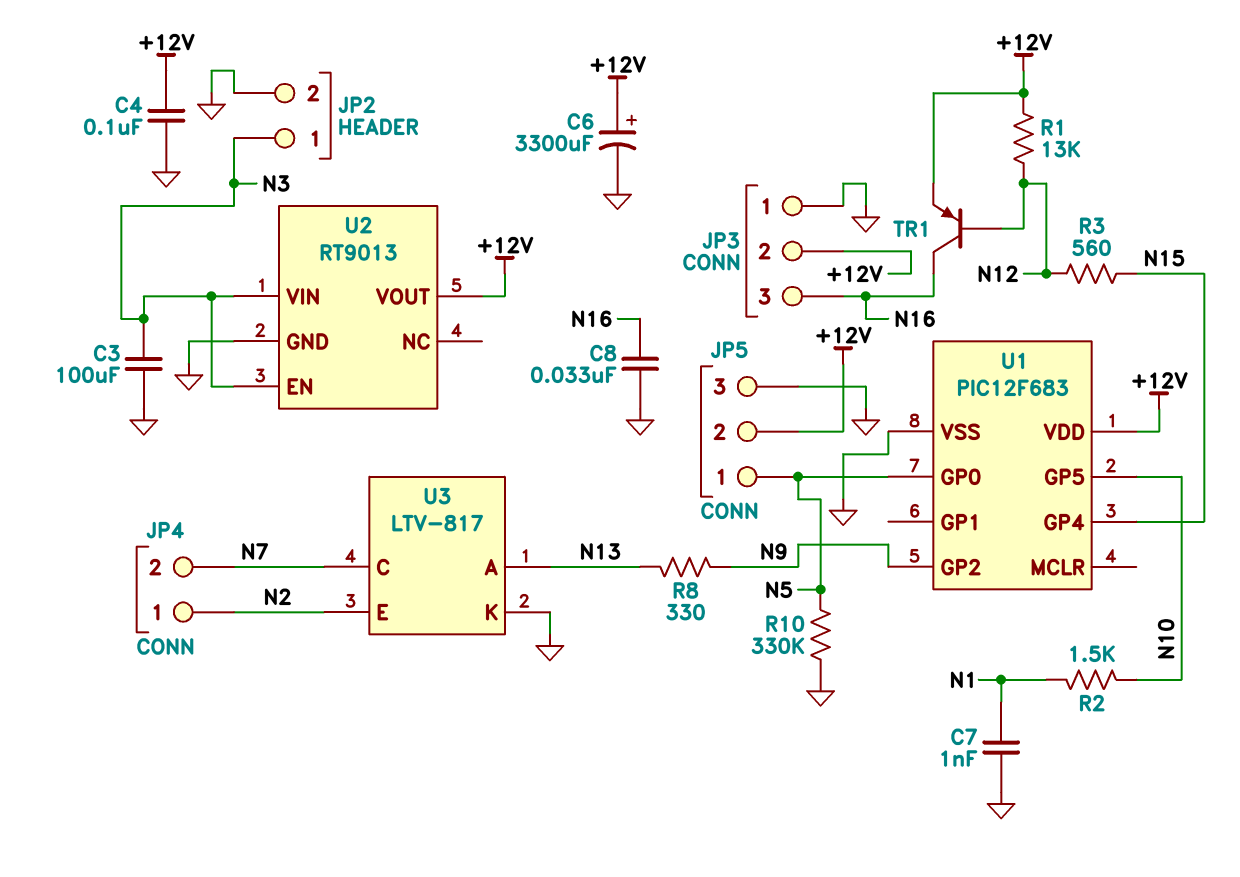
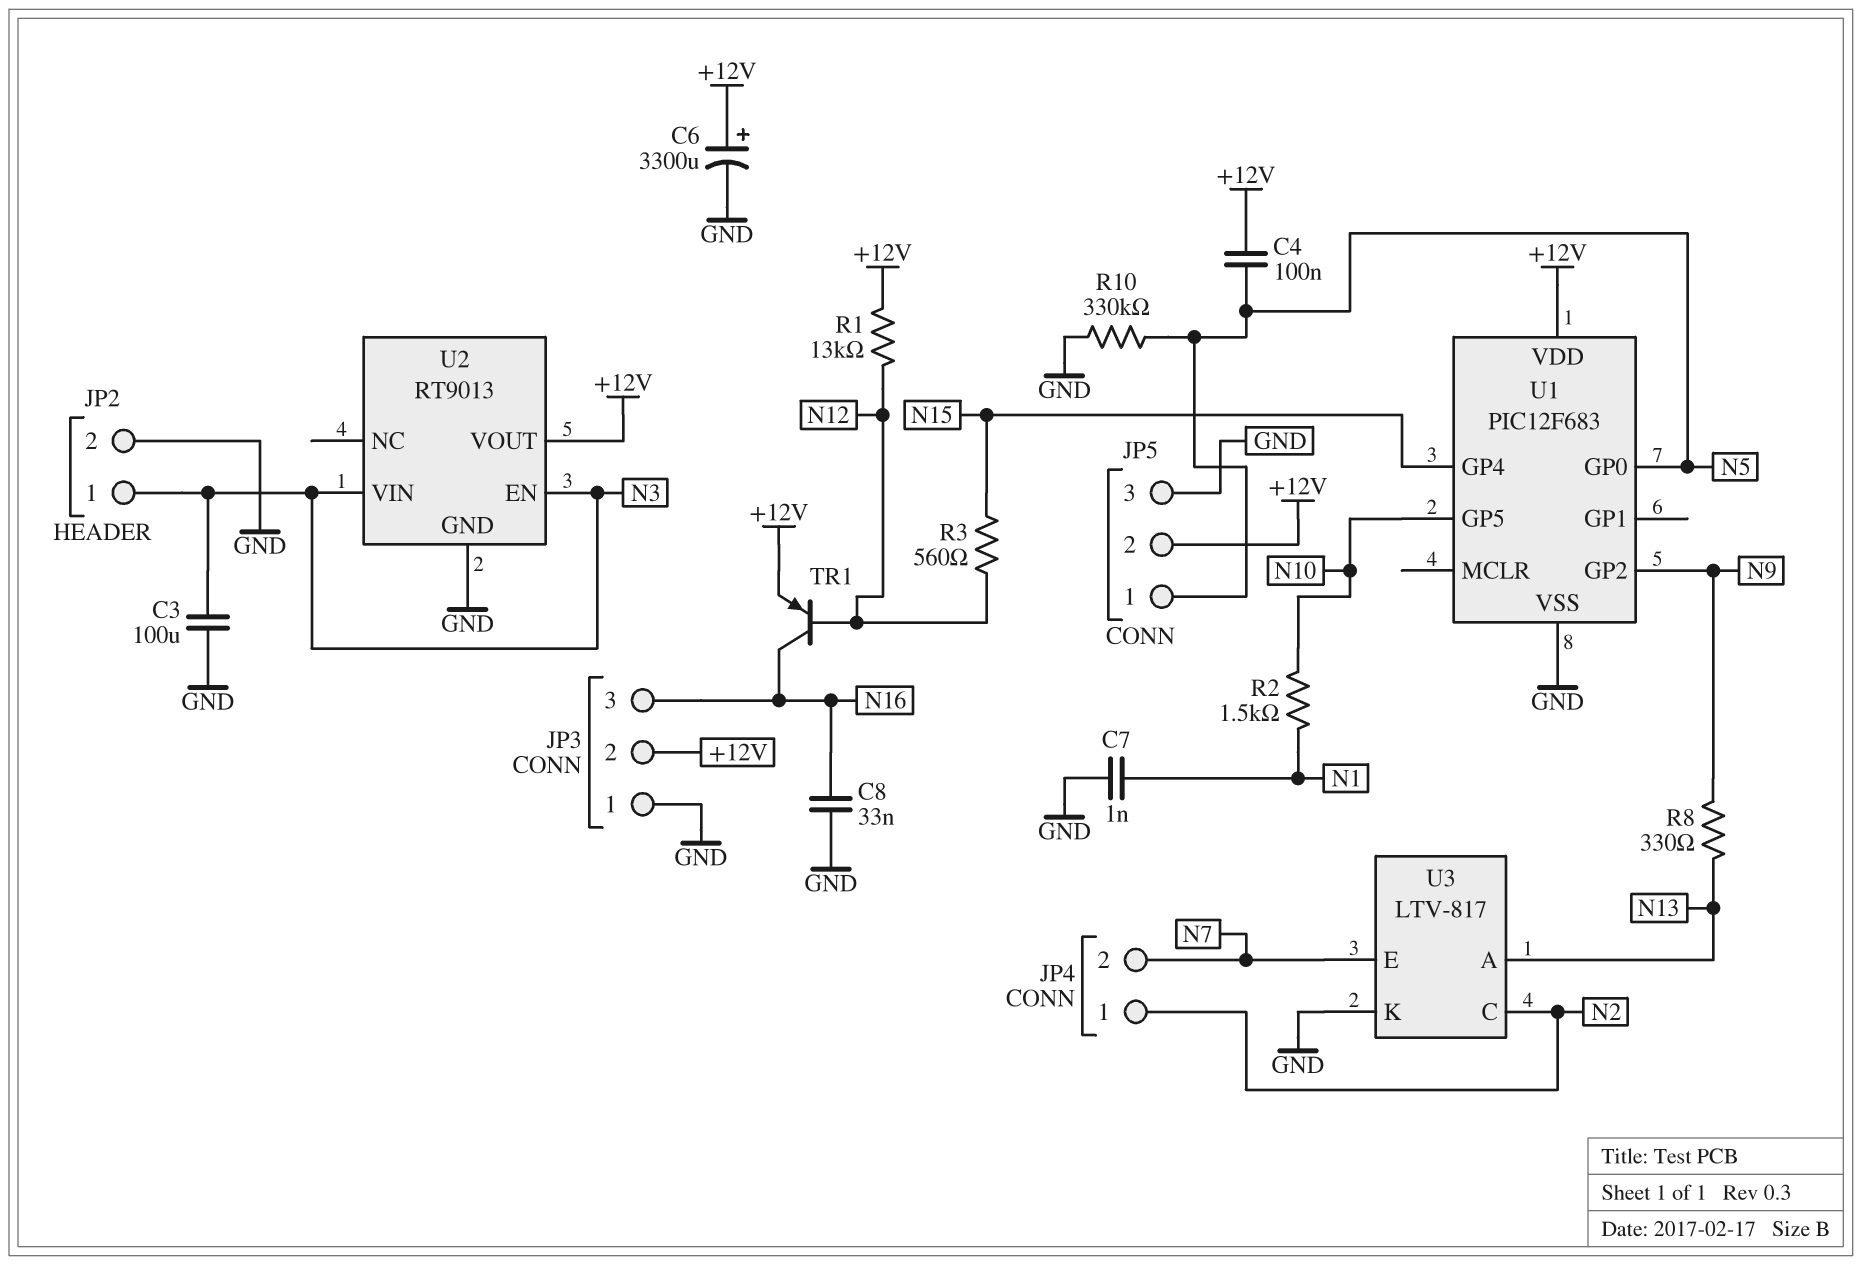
C4: 100nF (+12V, GND) -> 100nF (+12V, N5)
U3 pin C: N7 -> N2
U3 pin E: N2 -> N7

